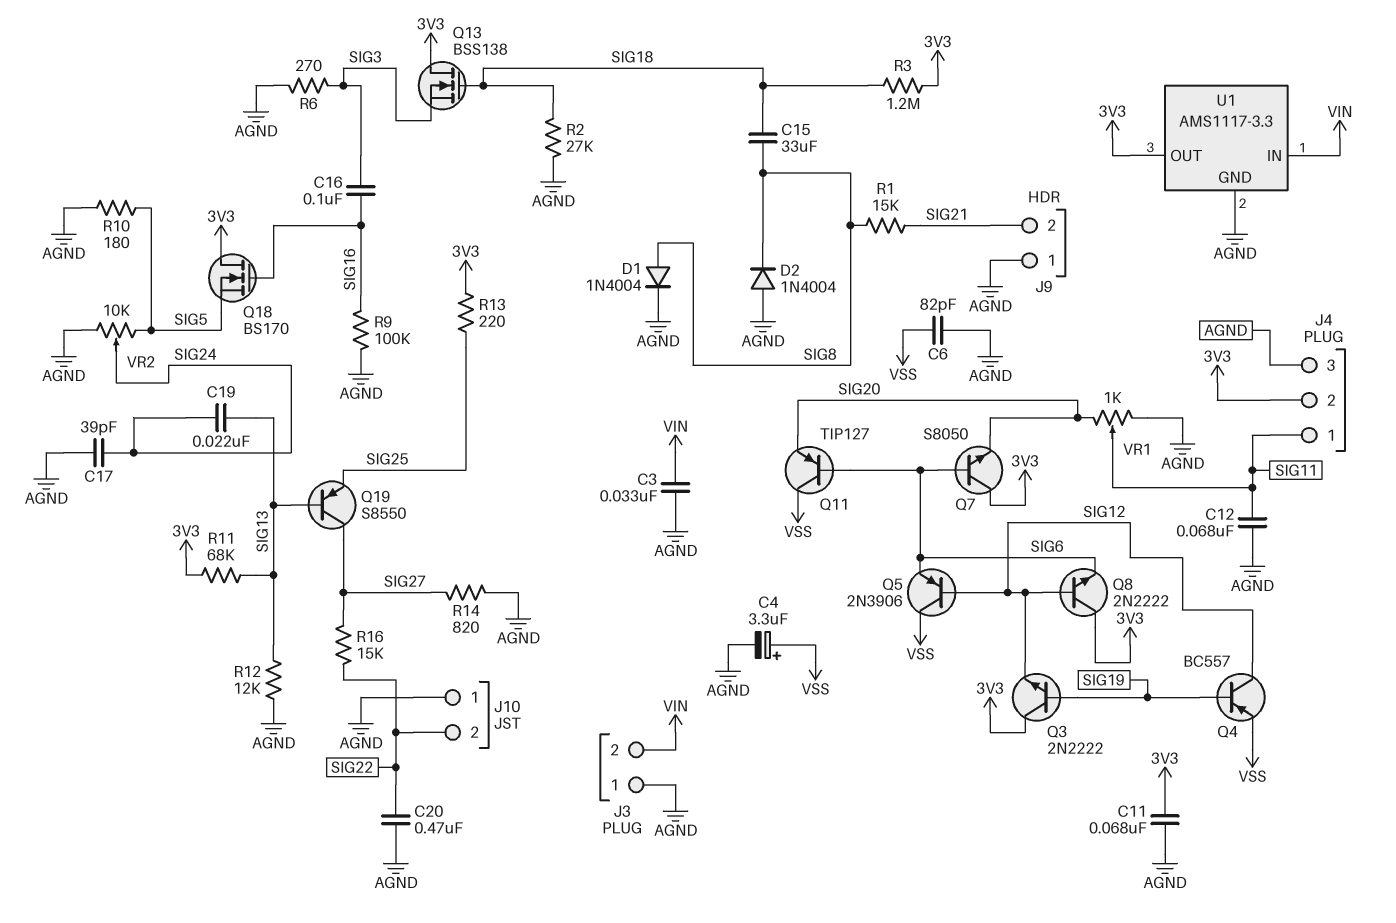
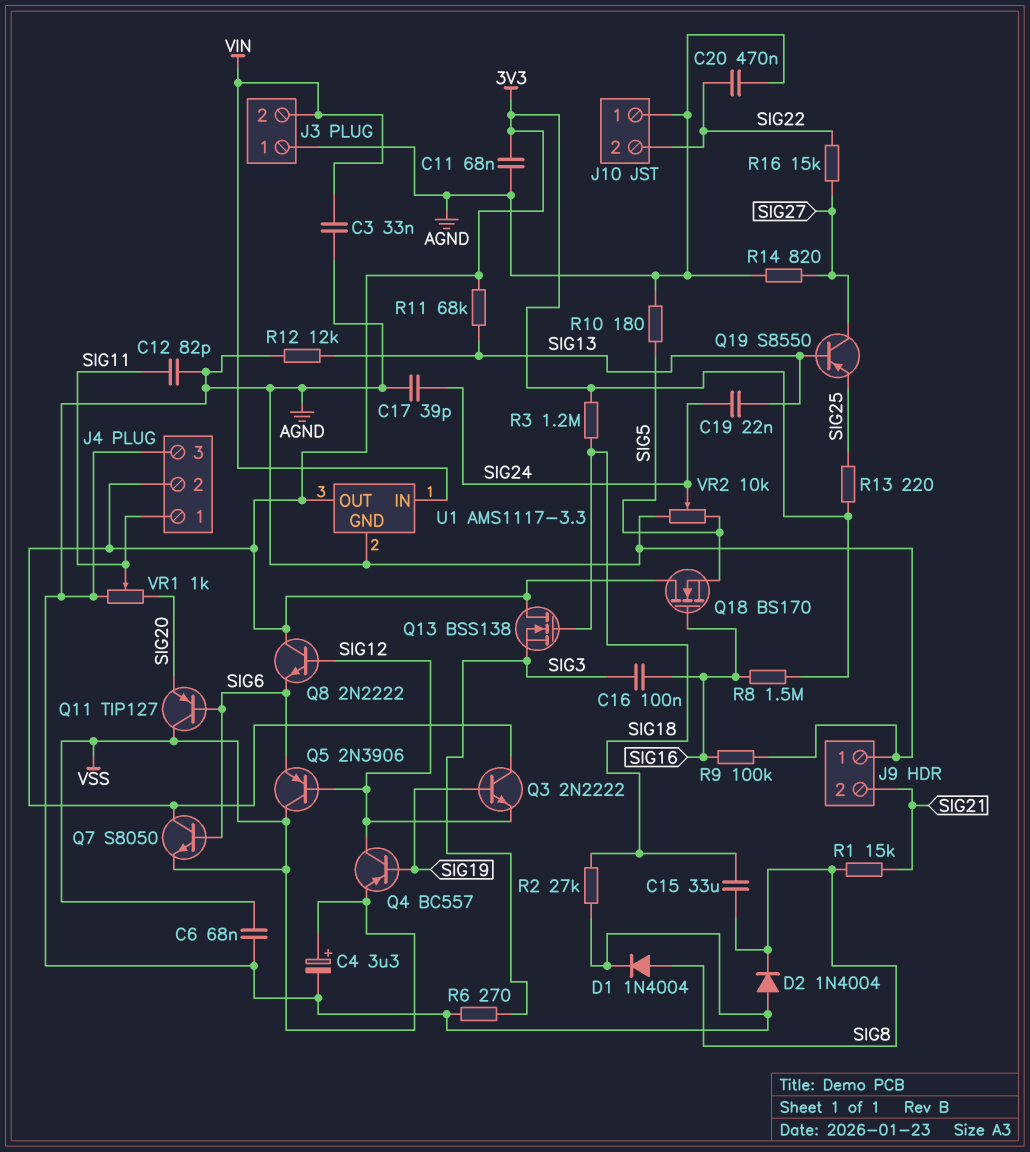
C6: 82pF (AGND, VSS) -> 68nF (AGND, VSS)
C12: 68nF (AGND, SIG11) -> 82pF (AGND, SIG11)
Q7: NPN S8050 (B SIG6, C 3V3, E SIG20) -> NPN S8050 (B SIG6, C 3V3, E VSS)
R8: none -> 1.5M (3V3, SIG16)

